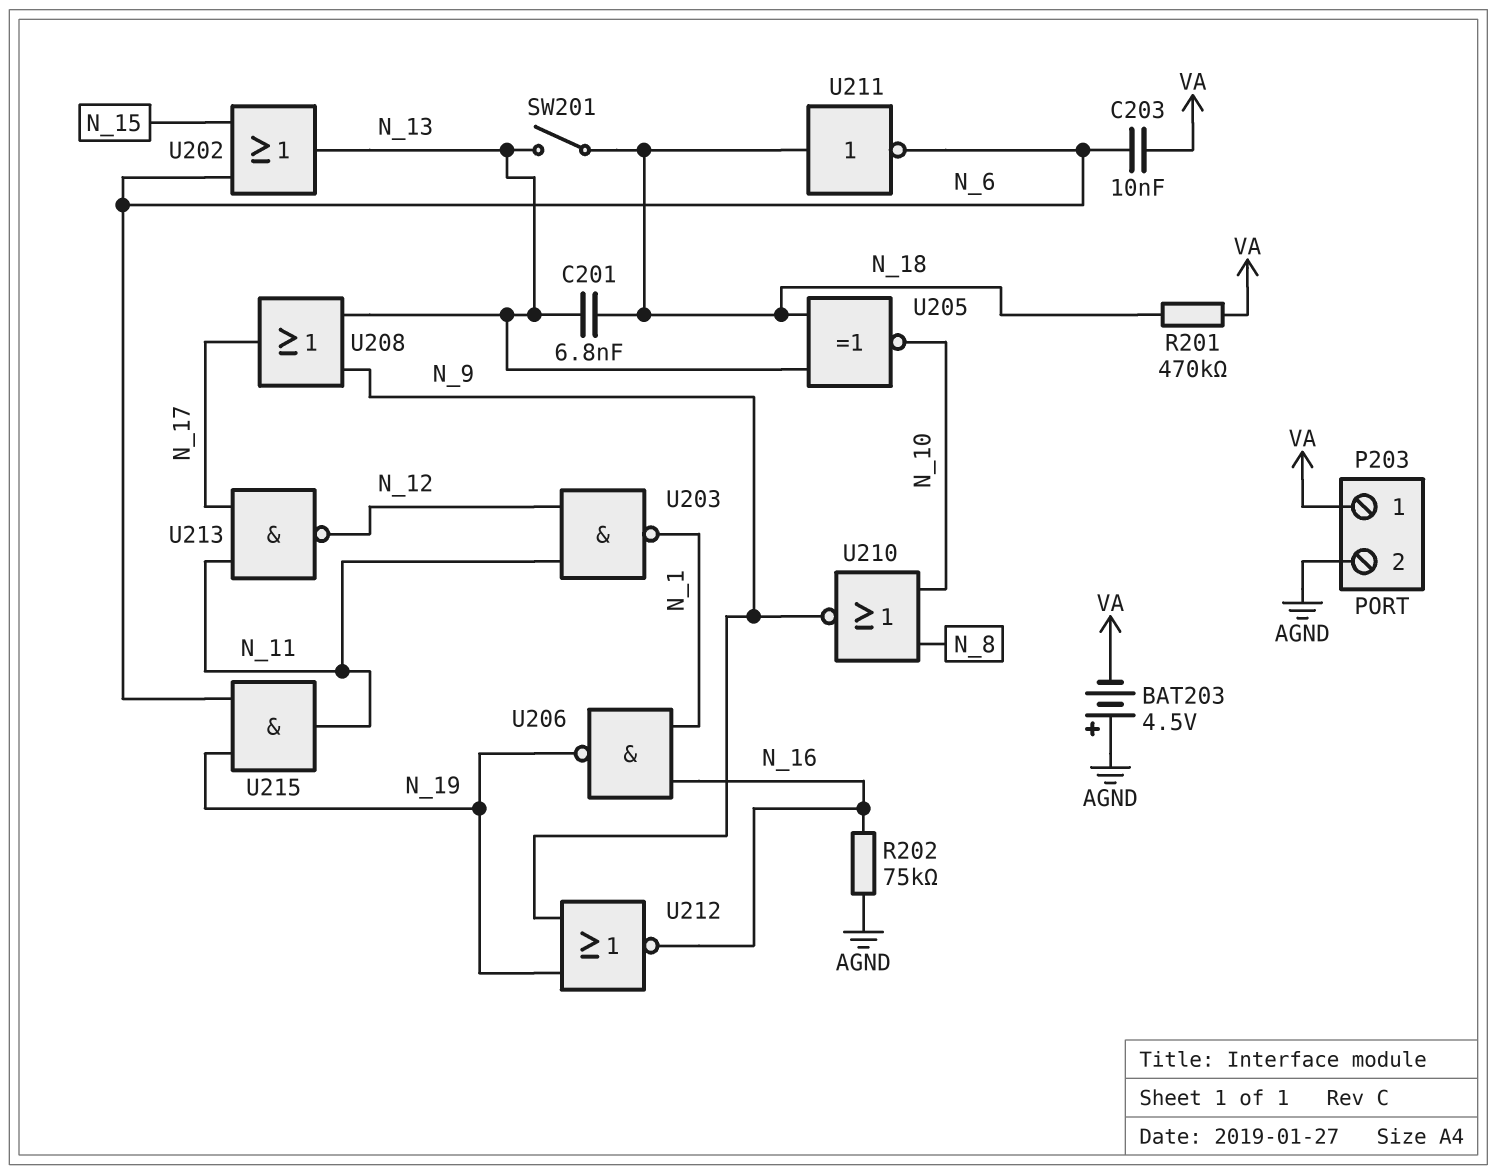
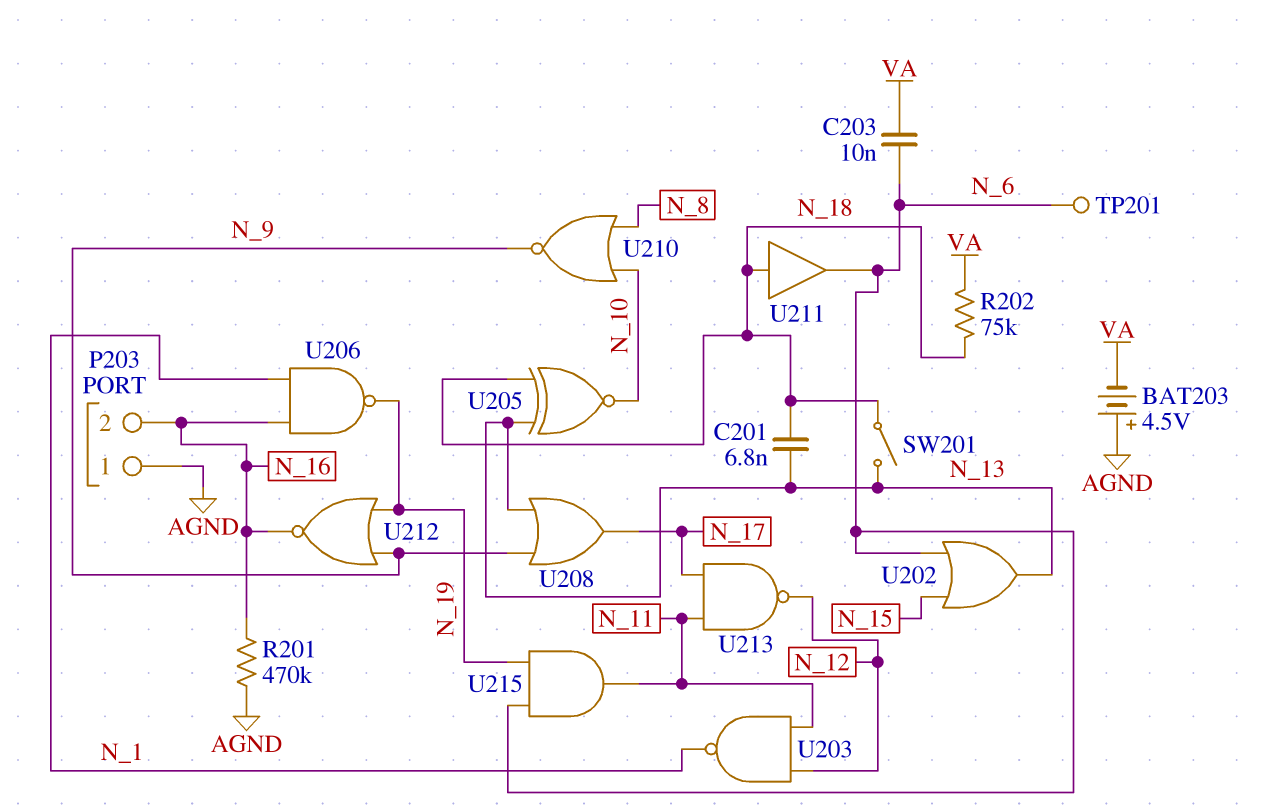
P203 pin 1: VA -> AGND
P203 pin 2: AGND -> N_16
R201: 470k (N_18, VA) -> 470k (AGND, N_16)
R202: 75k (AGND, N_16) -> 75k (N_18, VA)
TP201: none -> test point (N_6)
U211: NOT (in N_18, out N_6) -> buffer (in N_18, out N_6)

